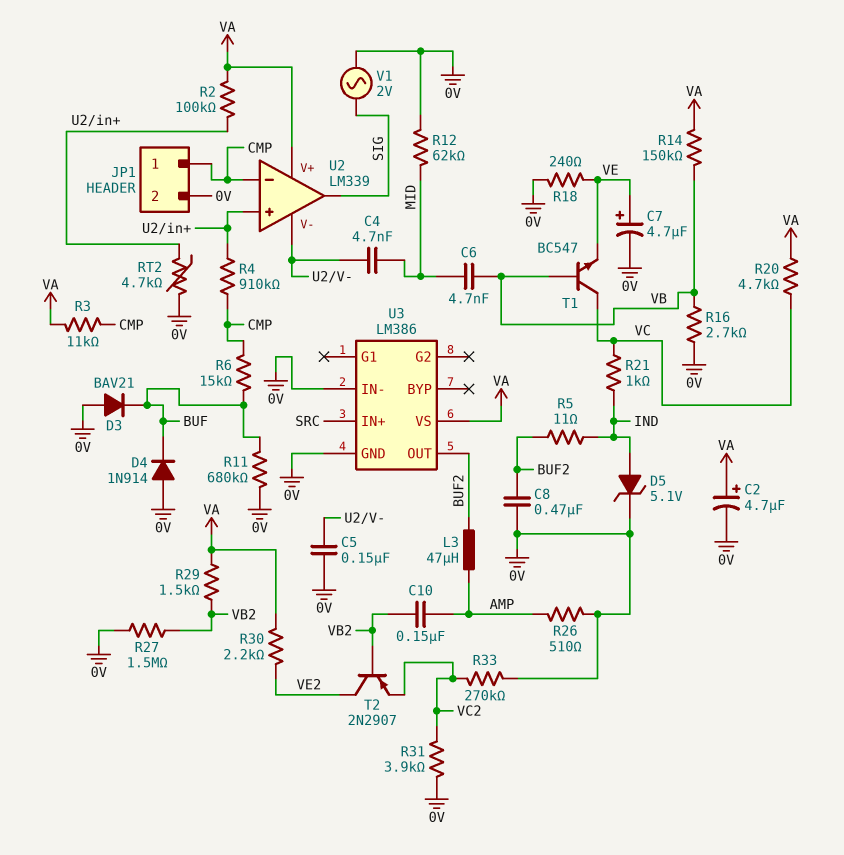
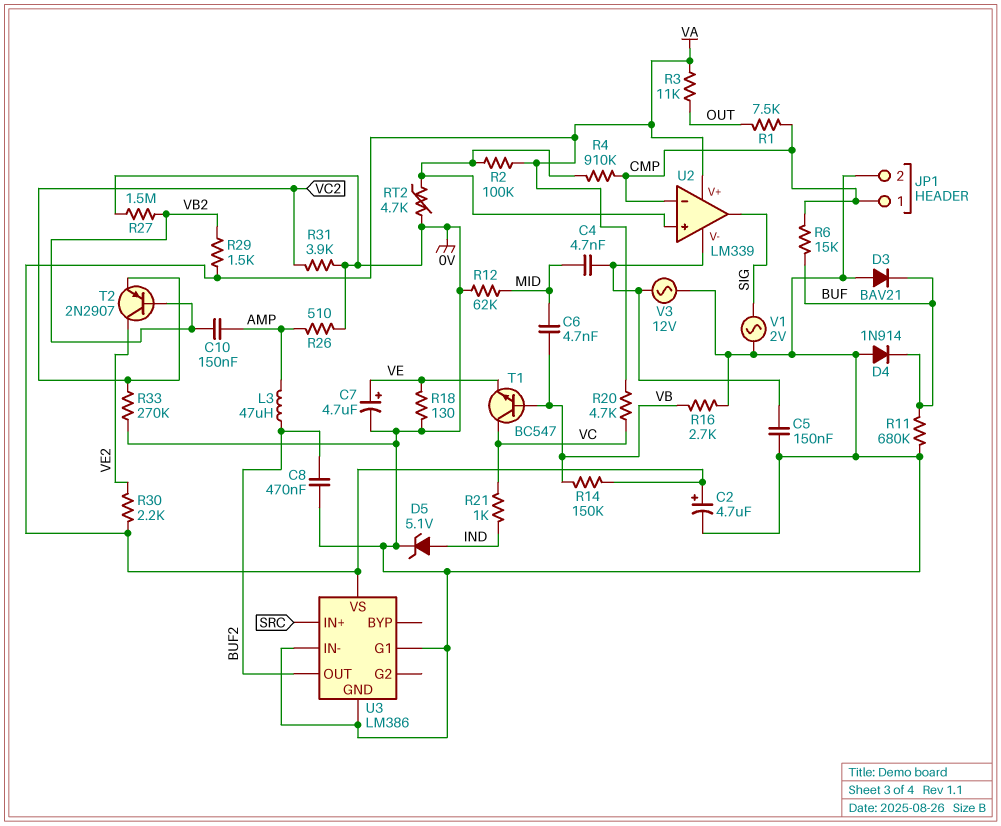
R1: none -> 7.5k (CMP, OUT)
R3: 11k (CMP, VA) -> 11k (OUT, VA)
R5: 11 (BUF2, IND) -> none
R18: 240 (0V, VE) -> 130 (0V, VE)
U3 pin G1: none -> 0V
V3: none -> AC 12V (0V, U2/V-)

